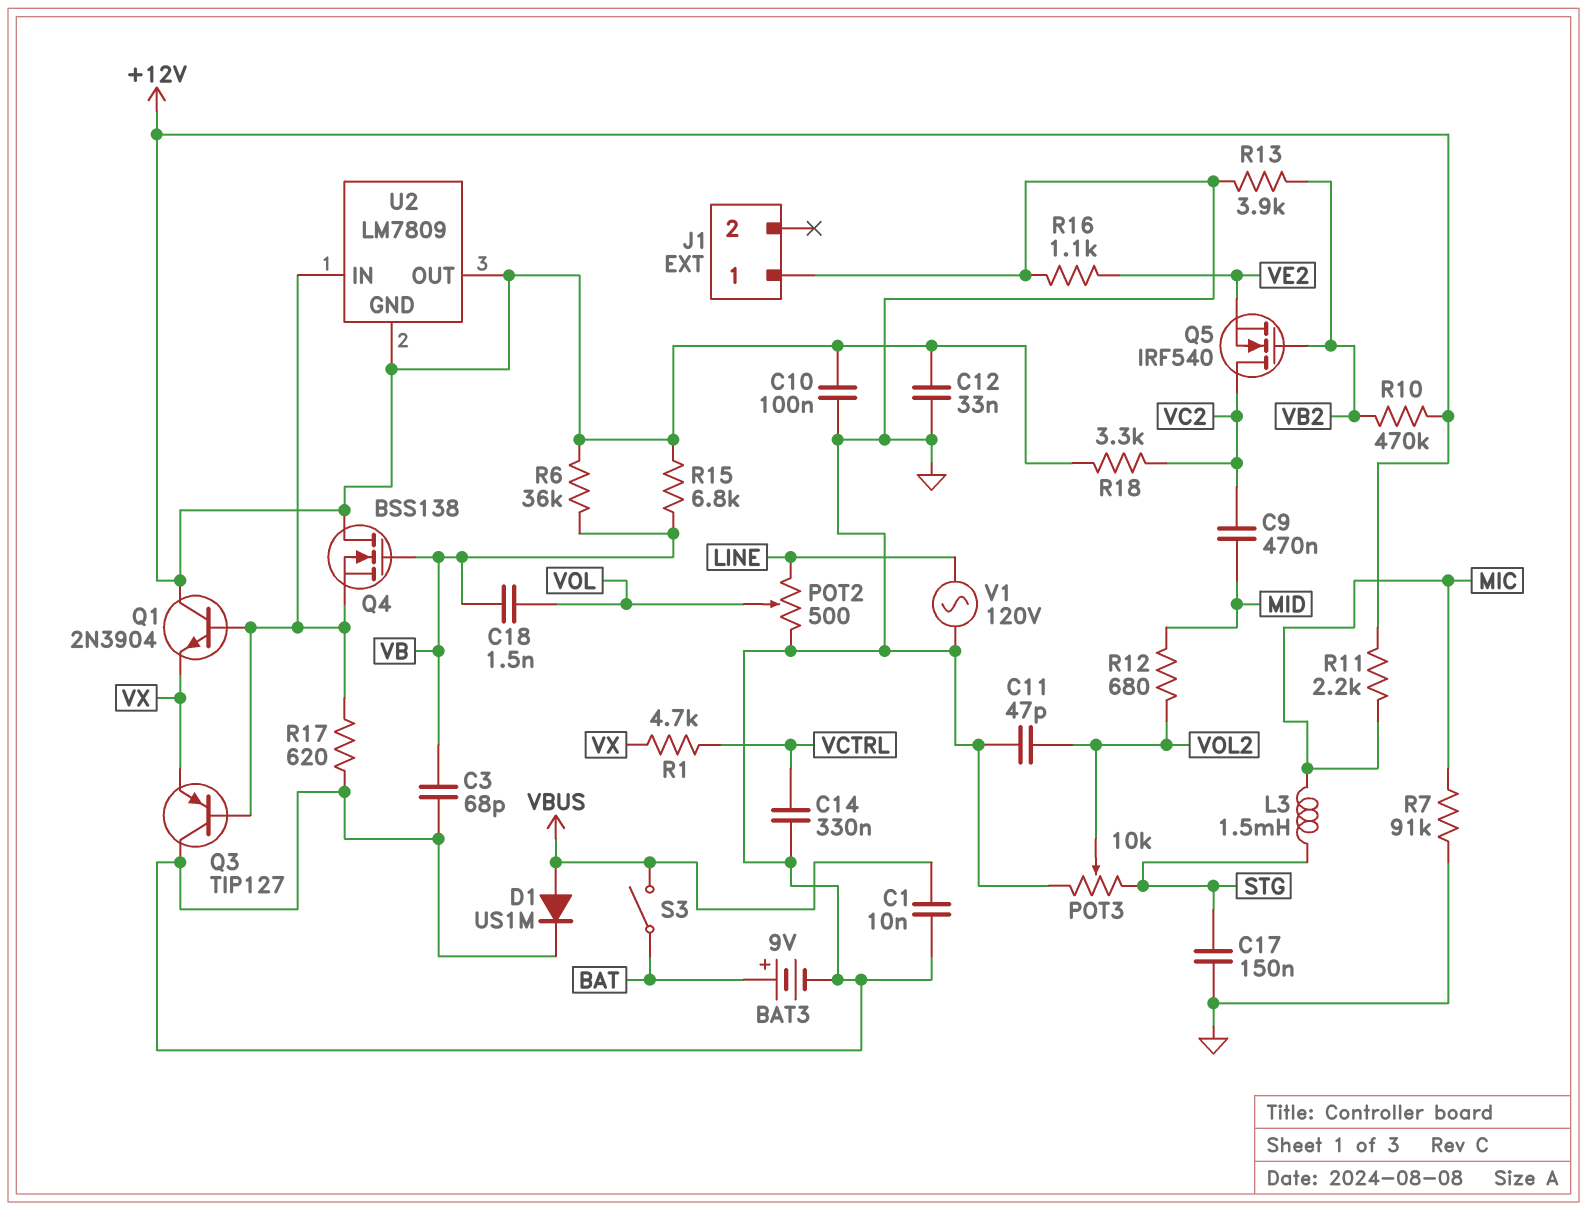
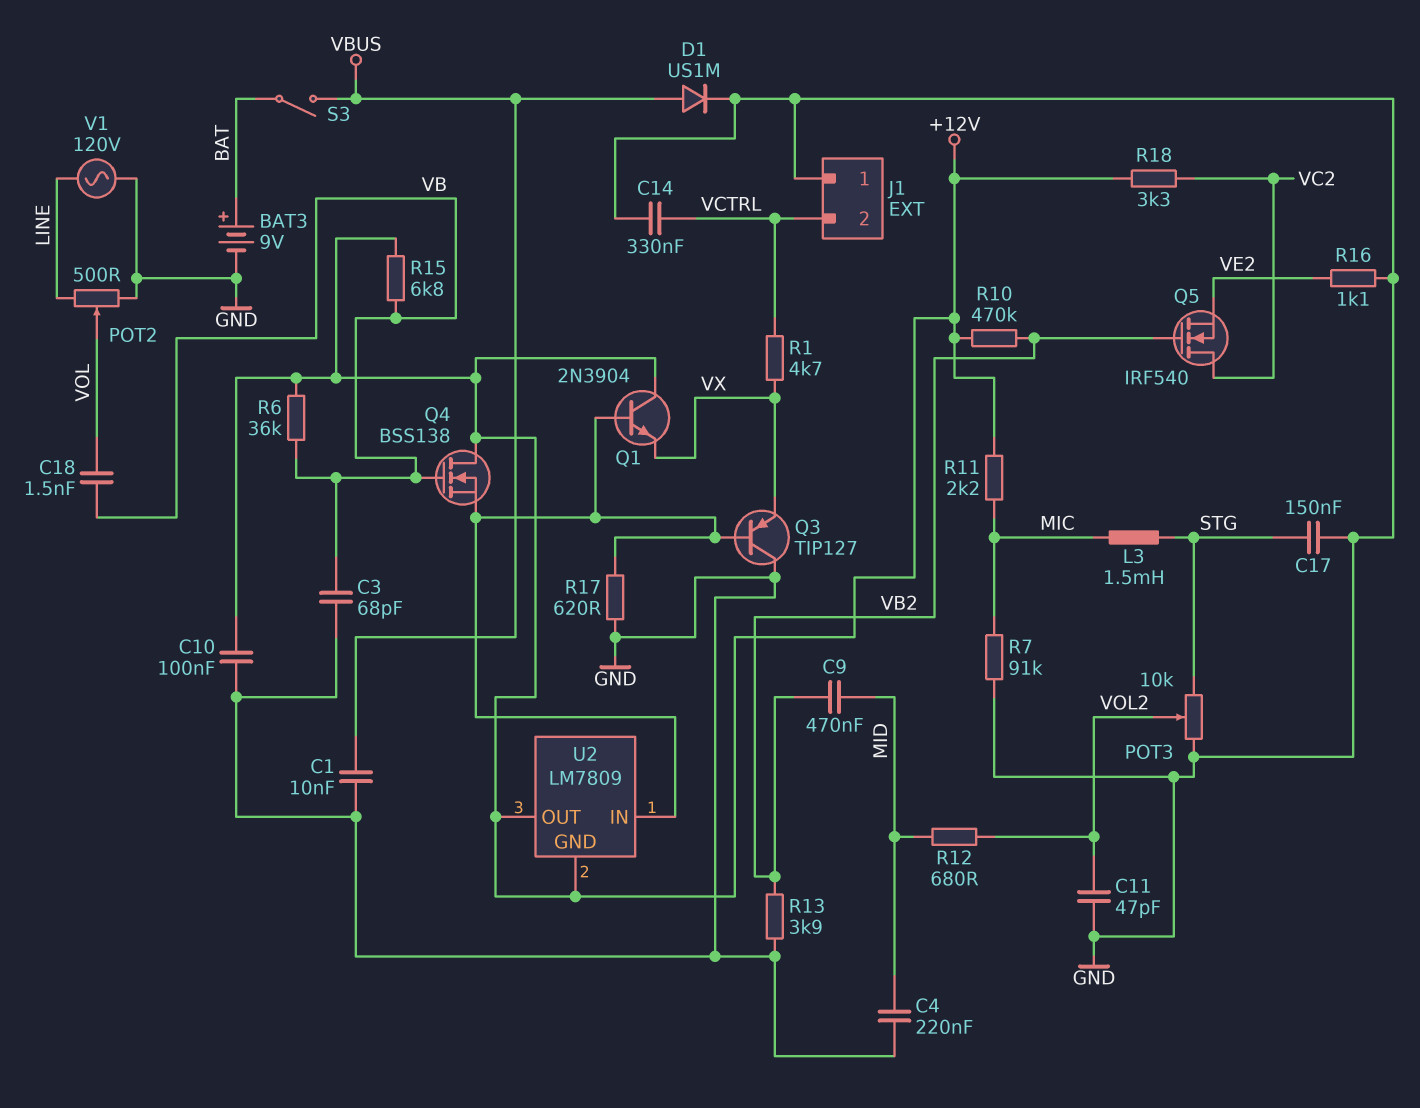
C4: none -> 220nF (GND, MID)
C9: 470nF (MID, VC2) -> 470nF (MID, VB2)
C12: 33nF (+12V, GND) -> none
J1 pin 2: none -> VCTRL

